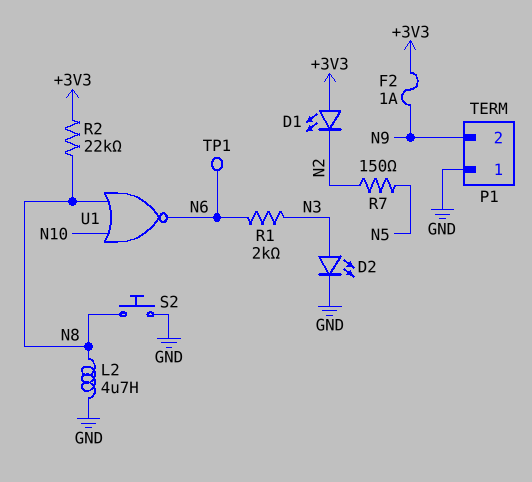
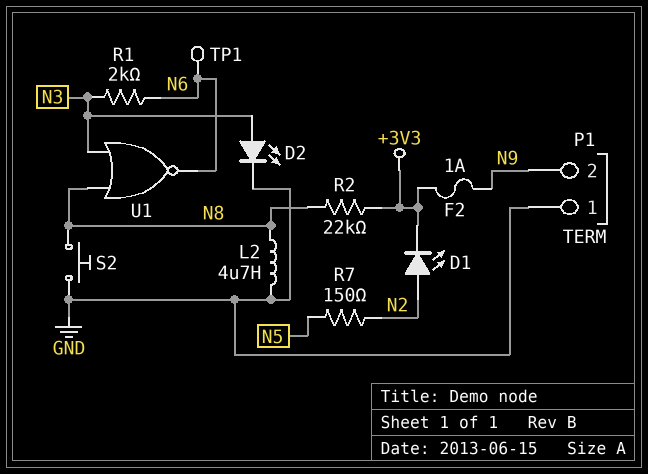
D1: LED (A +3V3, K N2) -> LED (A N2, K +3V3)
U1: NOR (in N8, in N10, out N6) -> NOR (in N3, in N8, out N6)

